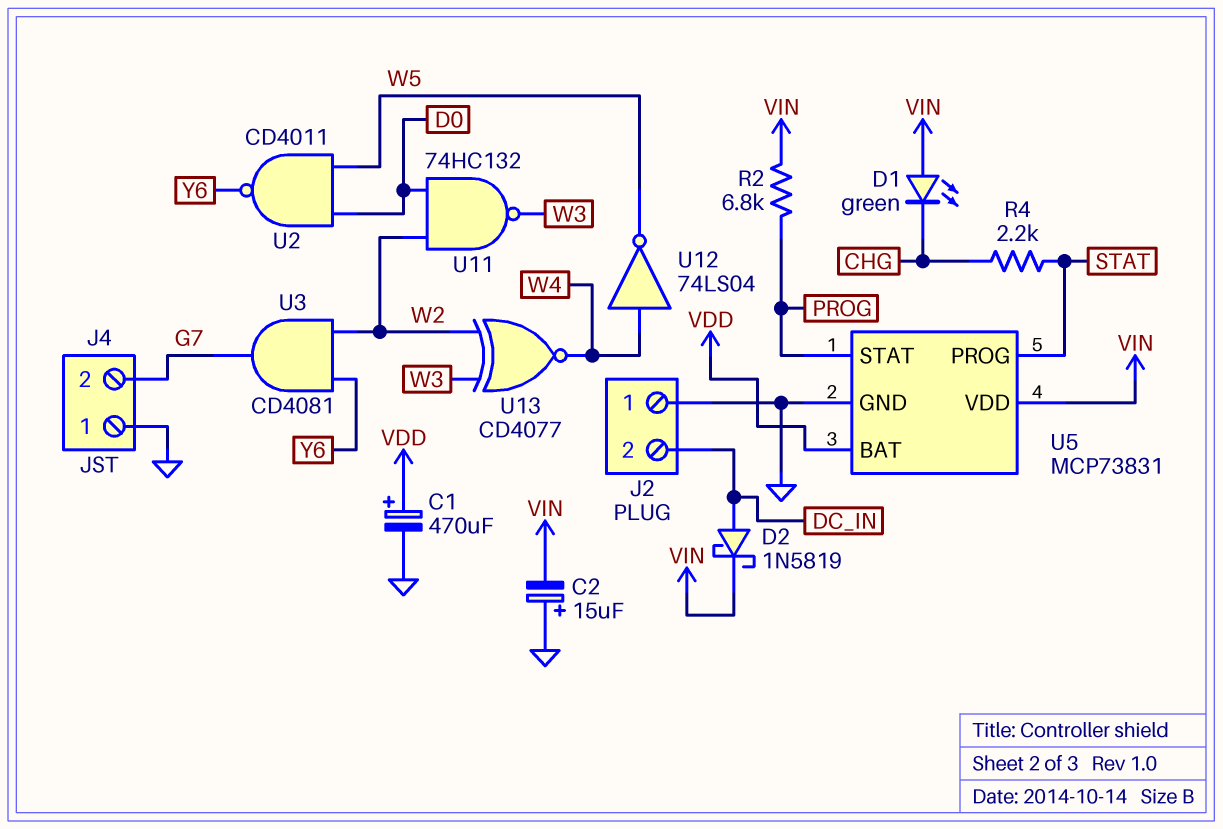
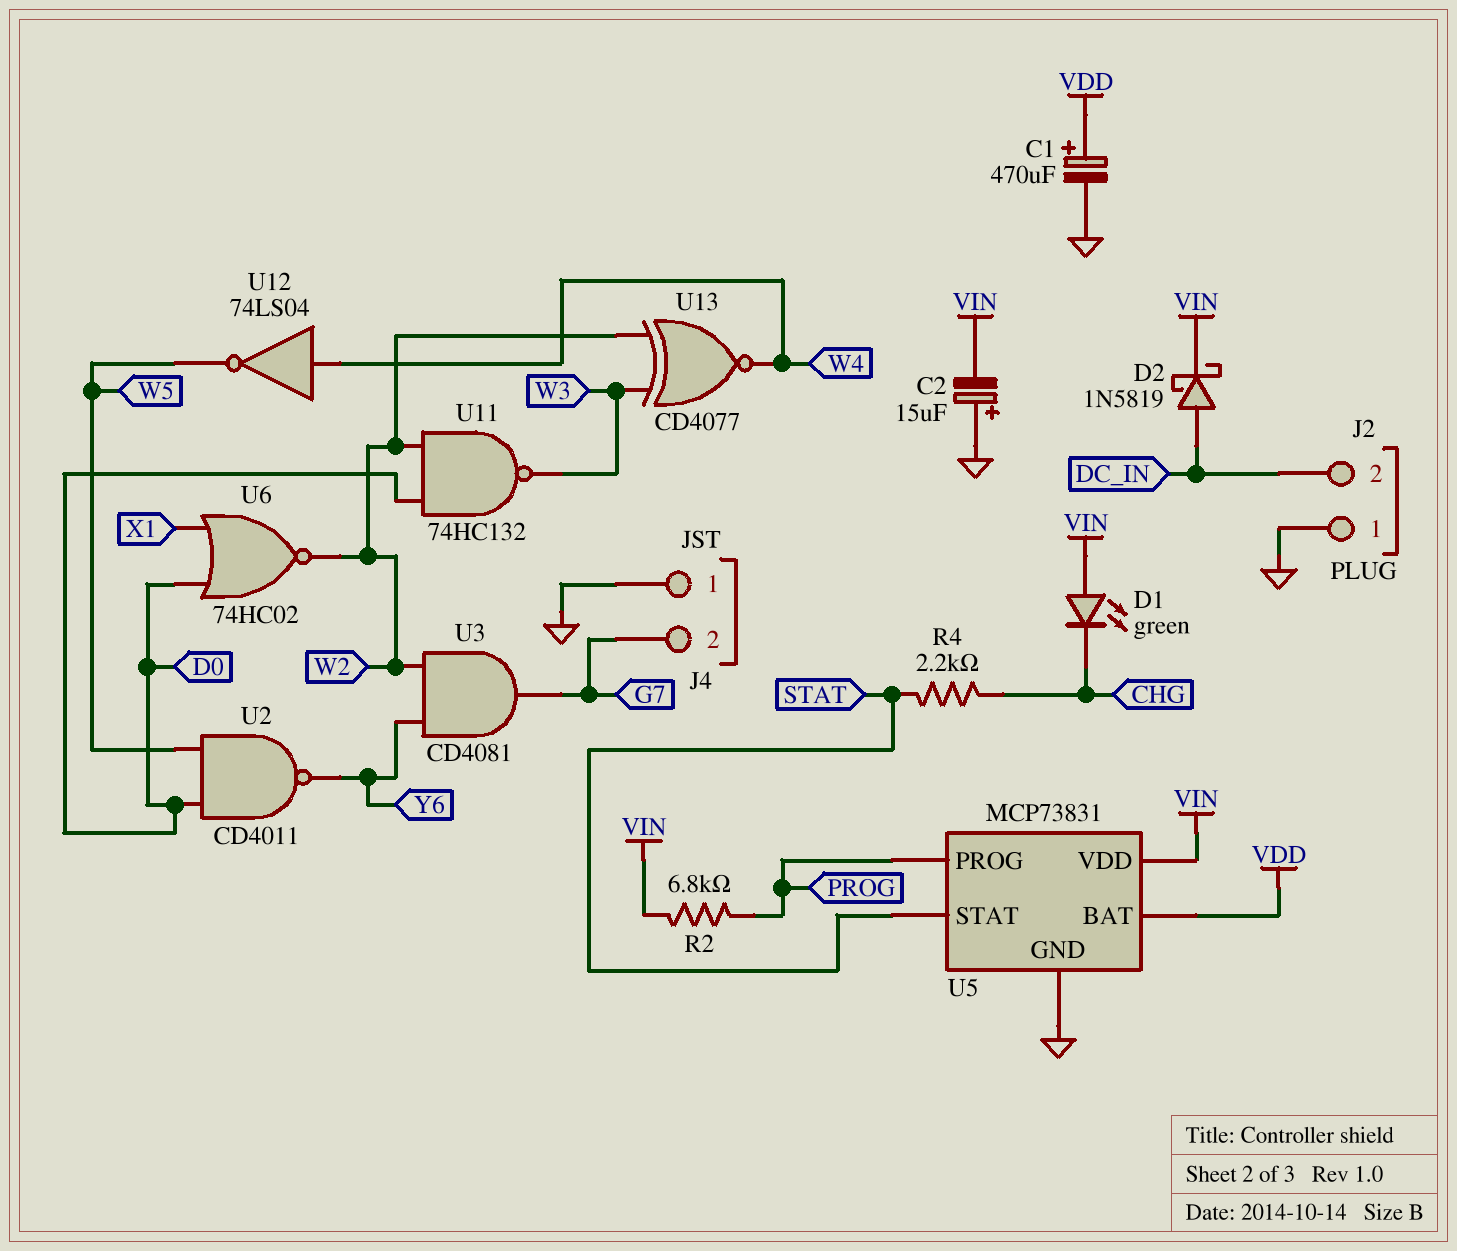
U5 pin PROG: STAT -> PROG
U5 pin STAT: PROG -> STAT
U6: none -> NOR 74HC02 (in D0, in X1, out W2)

